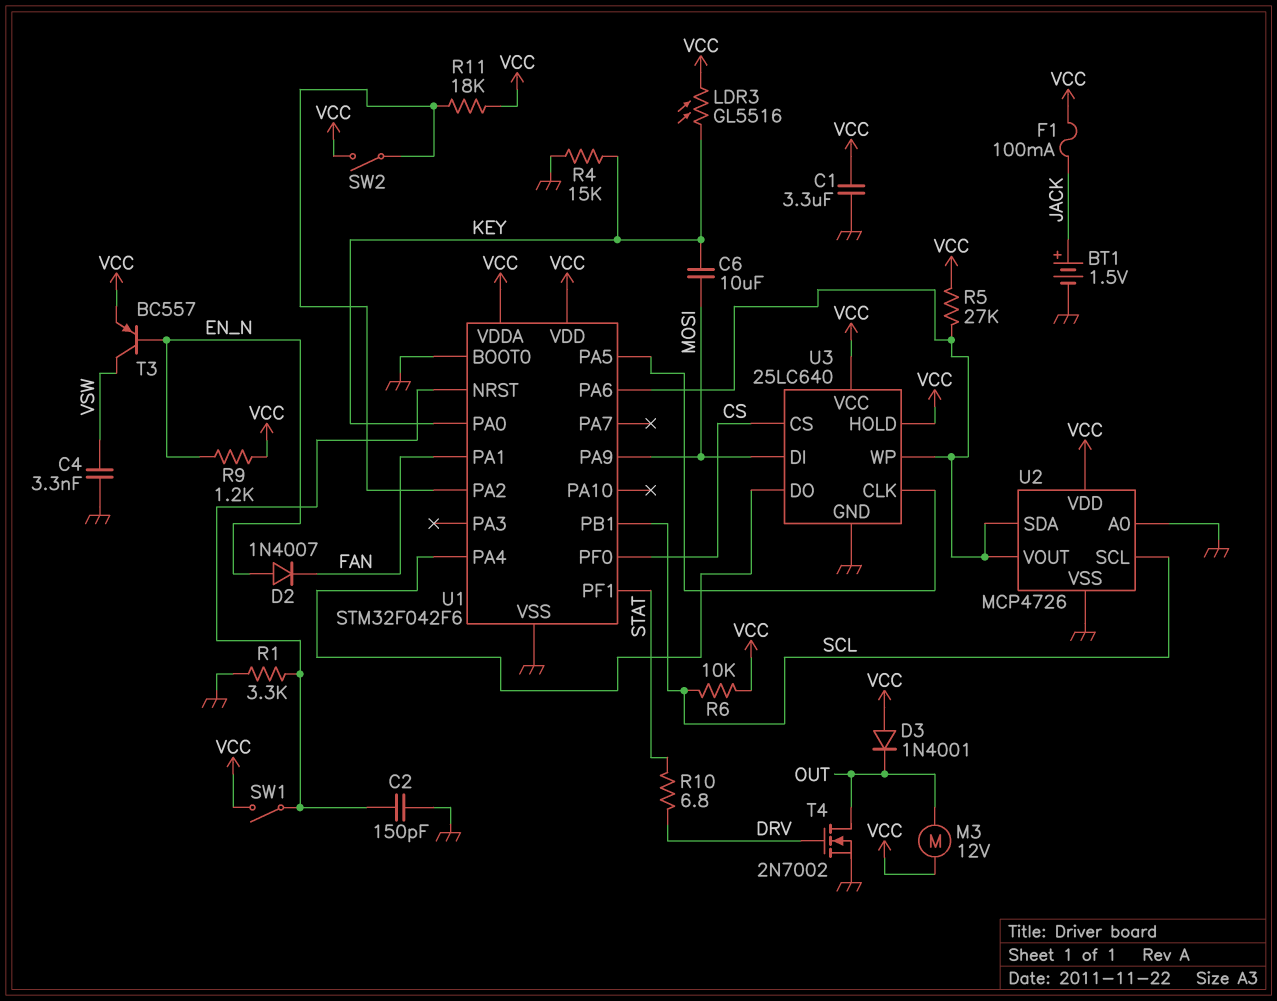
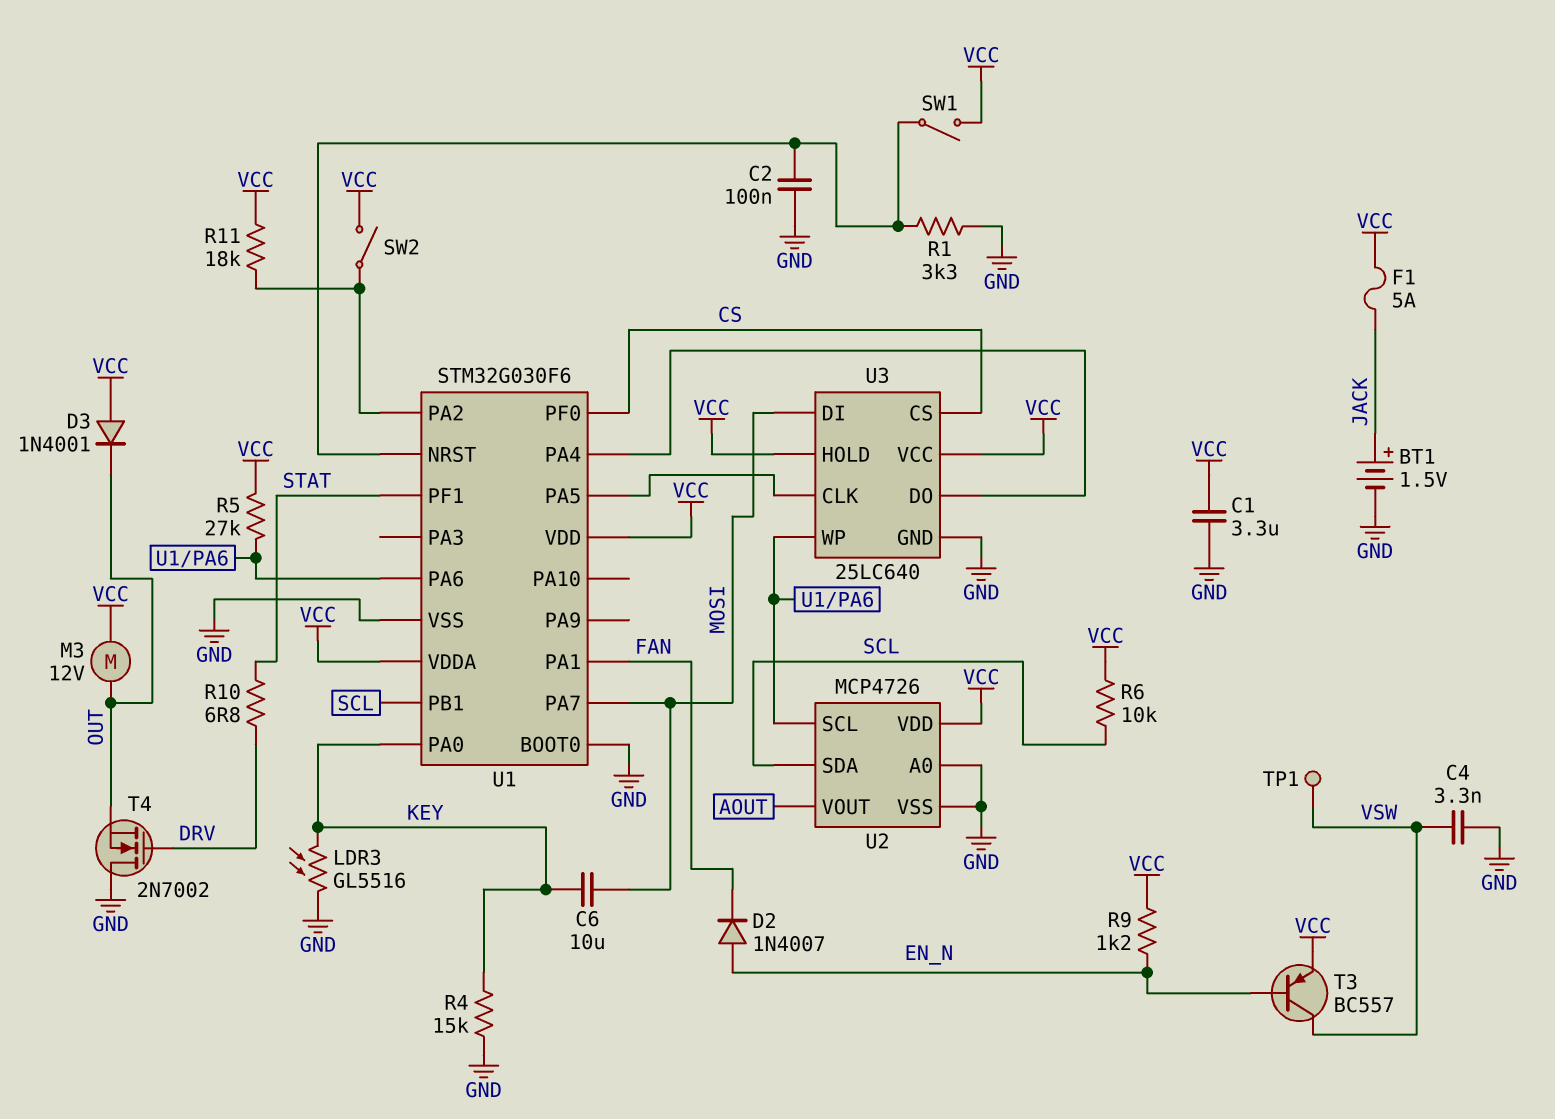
C2: 150pF (GND, U1/NRST) -> 100nF (GND, U1/NRST)
F1: 100mA (JACK, VCC) -> 5A (JACK, VCC)
LDR3: GL5516 (KEY, VCC) -> GL5516 (GND, KEY)
T4: NMOS 2N7002 (G DRV, D OUT, S GND) -> NMOS 2N7002 (G DRV, D GND, S OUT)
TP1: none -> test point (VSW)
U1: STM32F042F6 -> STM32G030F6
U1 pin PA7: none -> MOSI
U1 pin PA9: MOSI -> none
U2 pin SCL: SCL -> U1/PA6
U2 pin SDA: U1/PA6 -> SCL
U2 pin VOUT: U1/PA6 -> AOUT

